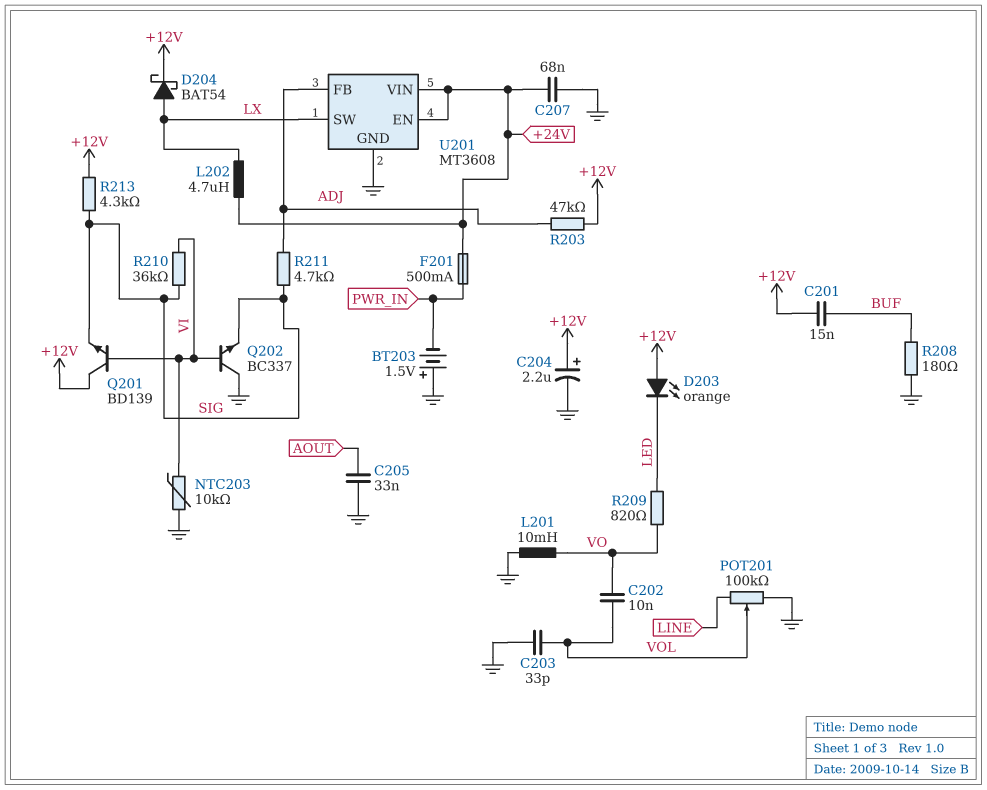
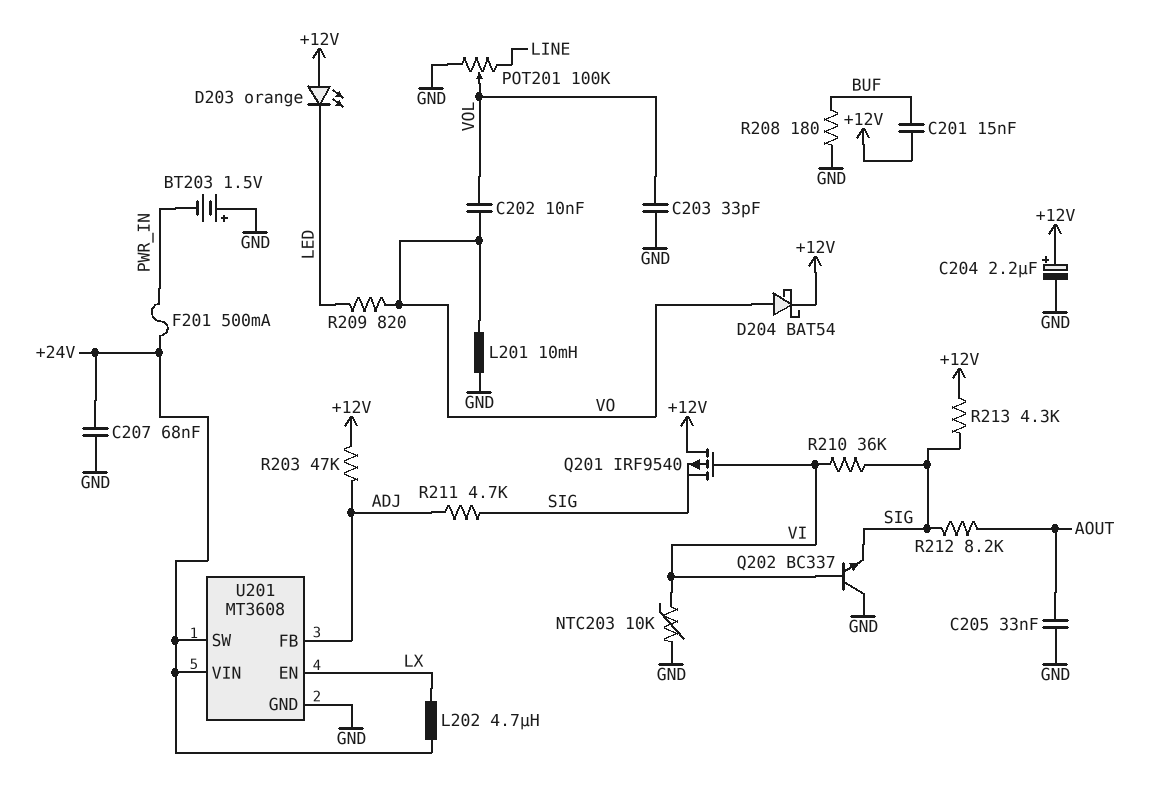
D204: schottky BAT54 (A LX, K +12V) -> schottky BAT54 (A VO, K +12V)
Q201: NPN BD139 (B VI, C +12V, E SIG) -> PMOS IRF9540 (G VI, D +12V, S SIG)
R212: none -> 8.2k (AOUT, SIG)
U201 pin EN: +24V -> LX
U201 pin SW: LX -> +24V

